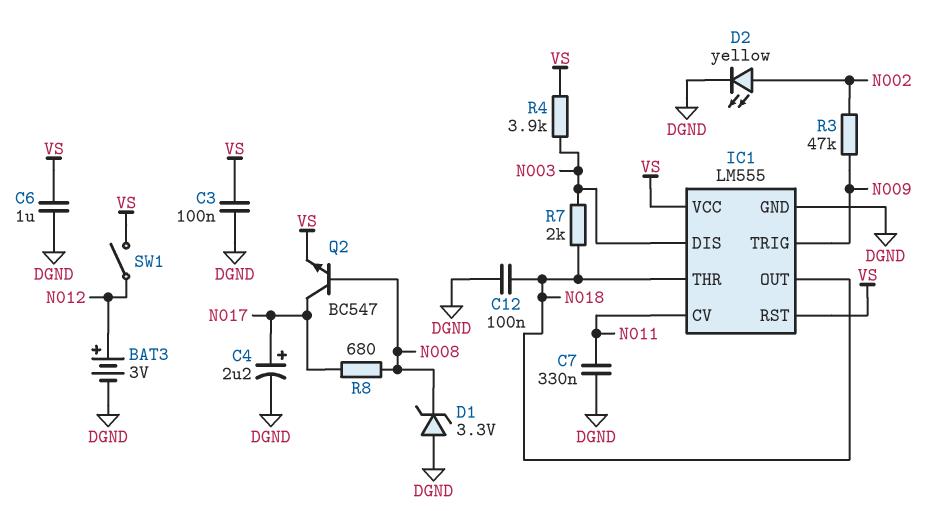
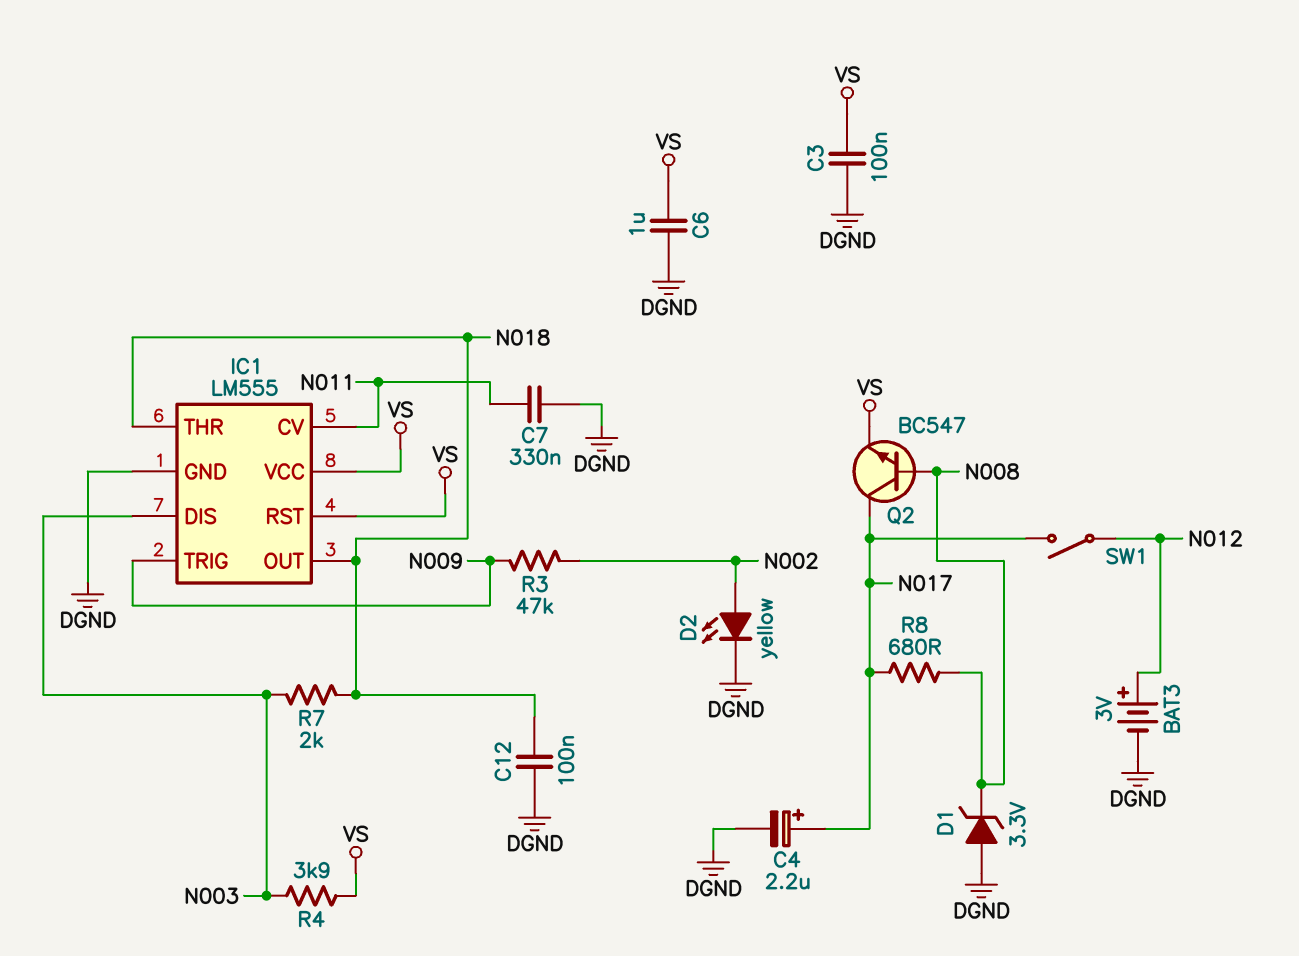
SW1: switch (N012, VS) -> switch (N012, N017)

